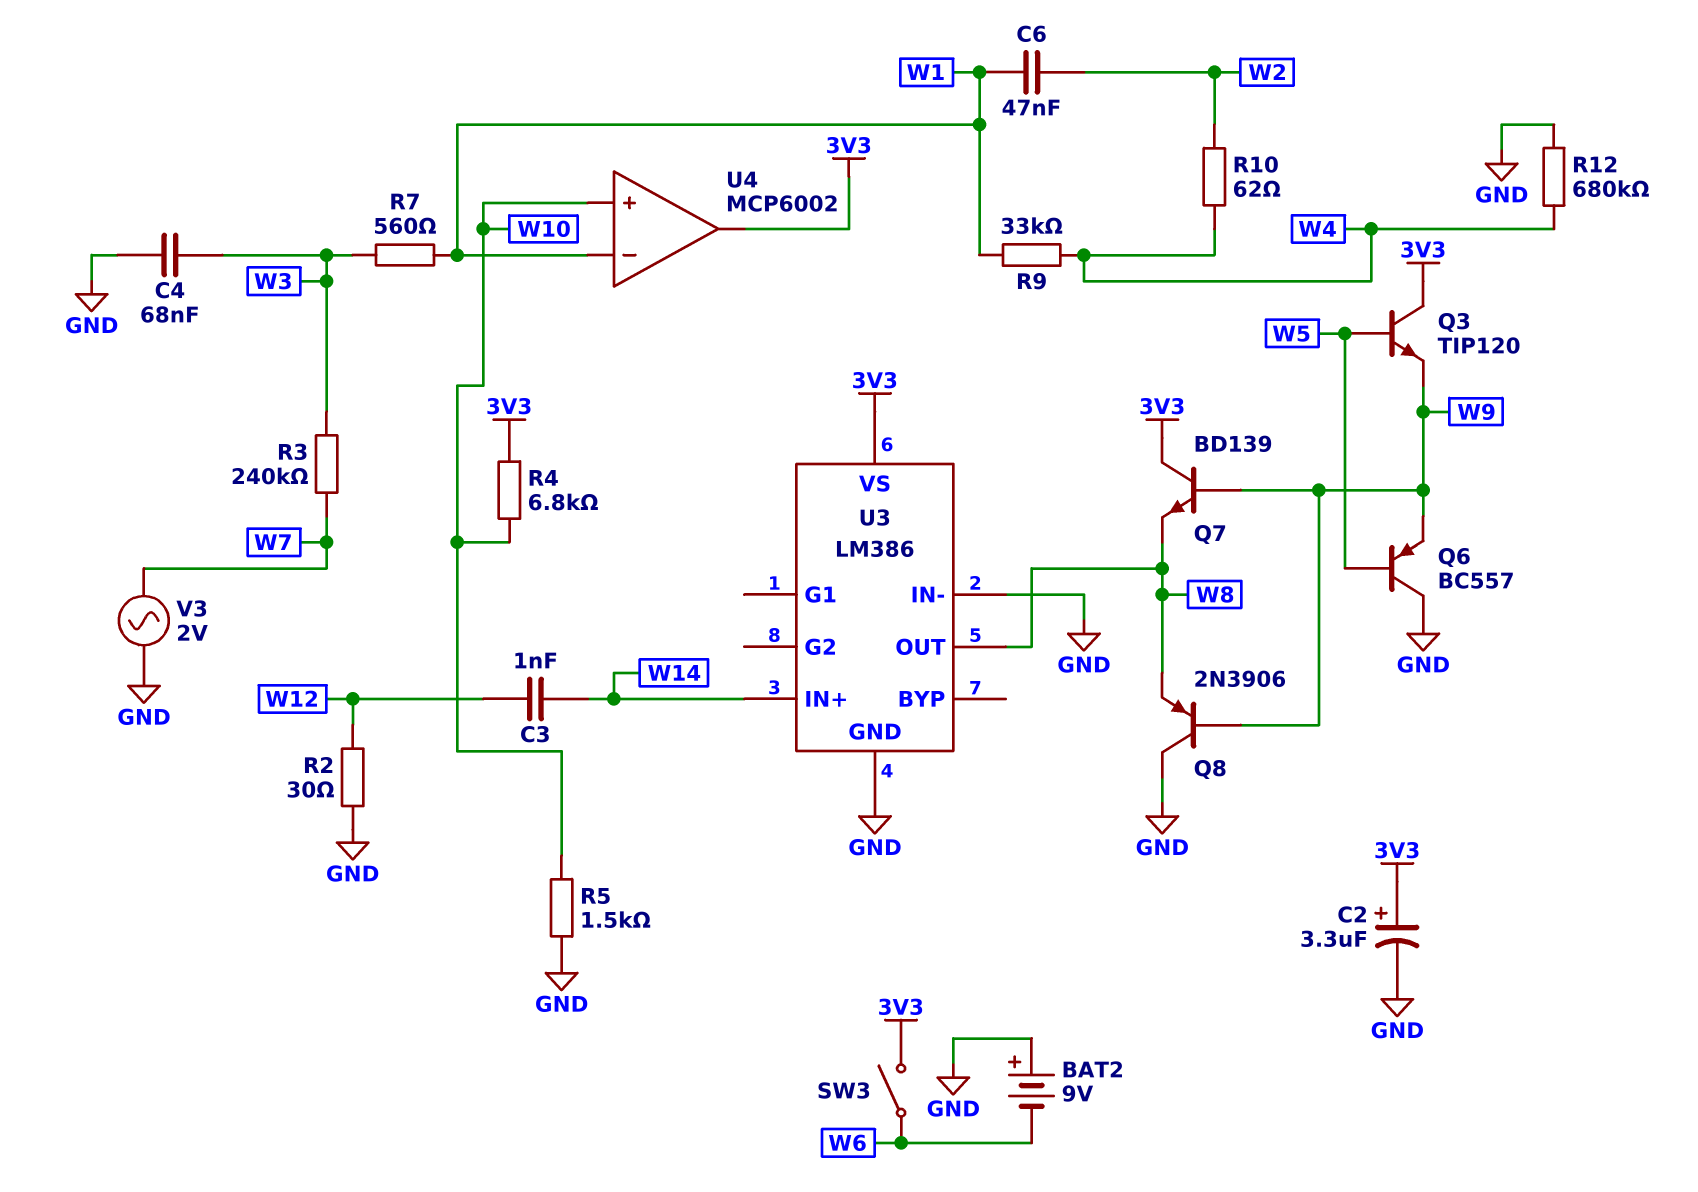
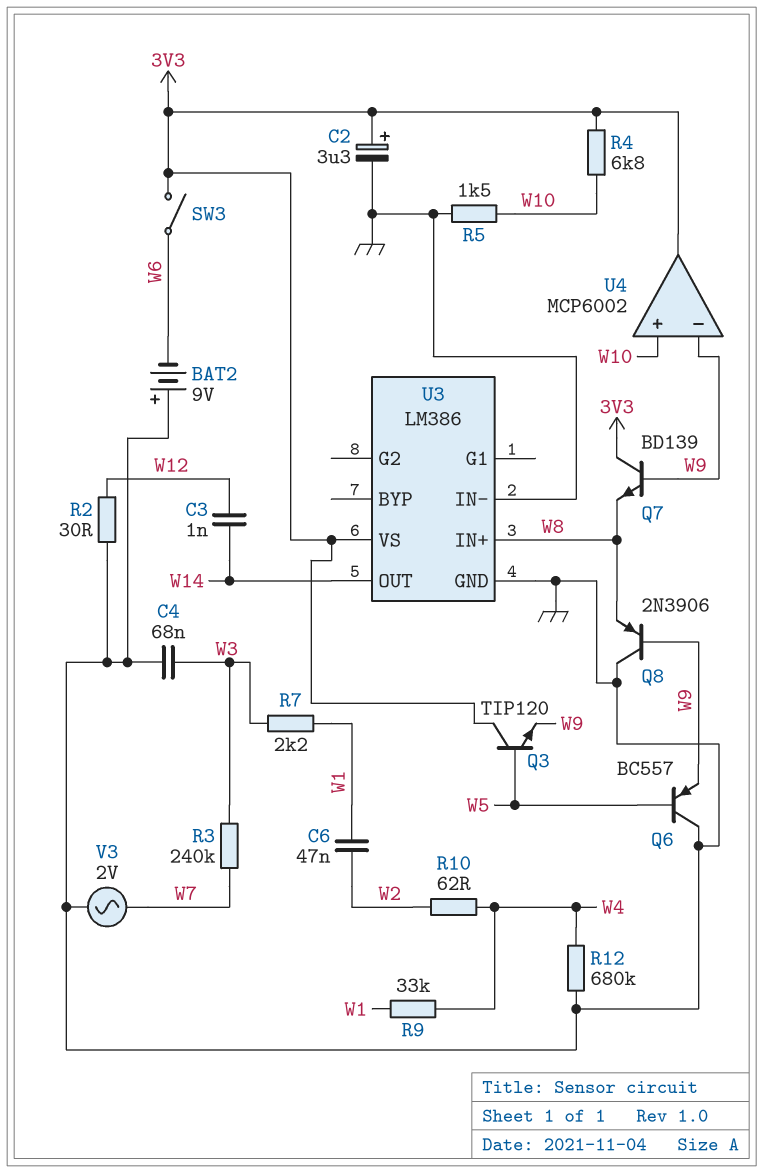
R7: 560 (W1, W3) -> 2.2k (W1, W3)
U3 pin IN+: W14 -> W8
U3 pin OUT: W8 -> W14
U4 pin in-: W1 -> W9

